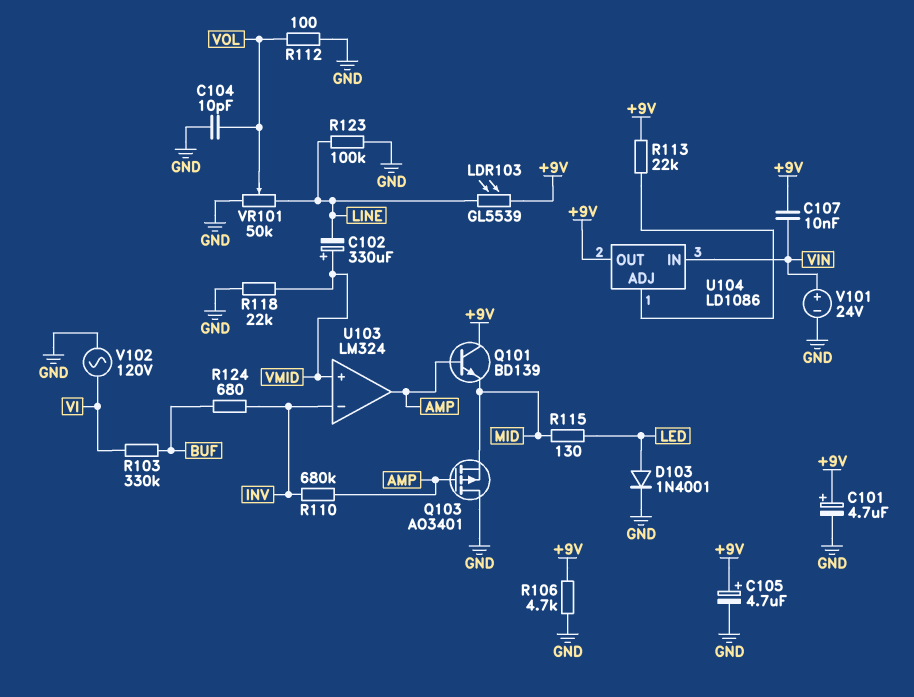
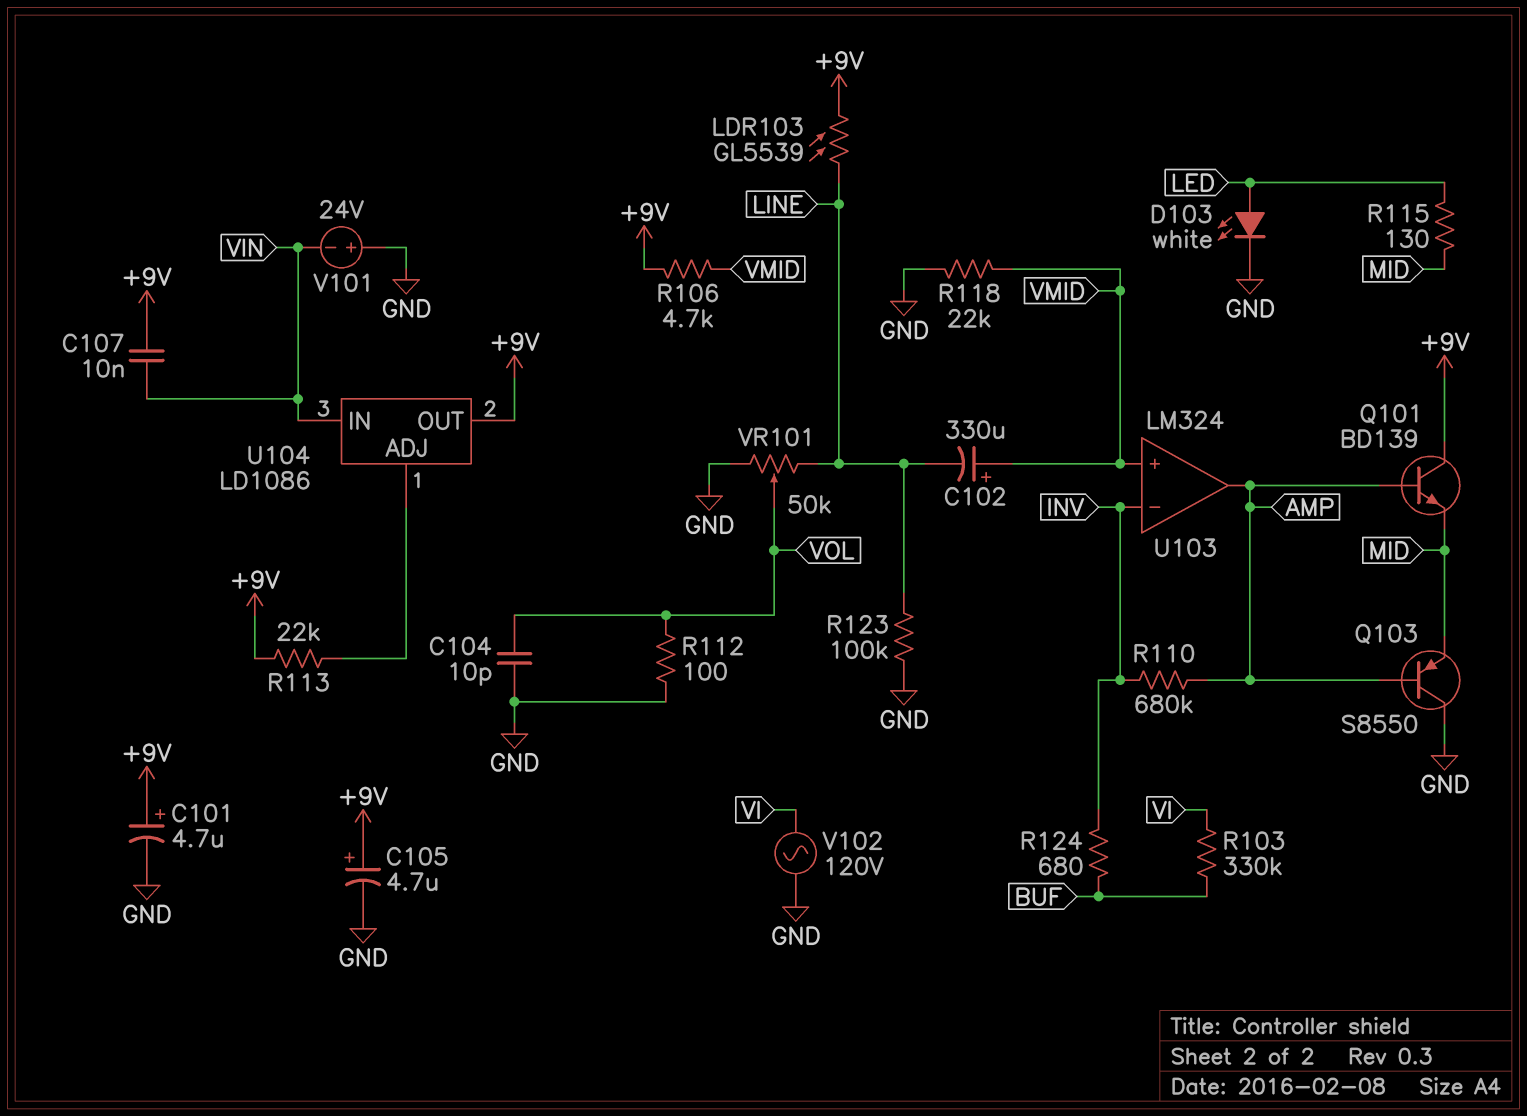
D103: diode 1N4001 (A LED, K GND) -> LED white (A LED, K GND)
Q103: PMOS AO3401 (G AMP, D GND, S MID) -> PNP S8550 (B AMP, C GND, E MID)
R106: 4.7k (+9V, GND) -> 4.7k (+9V, VMID)
V101: 24V (plus VIN, minus GND) -> 24V (plus GND, minus VIN)

